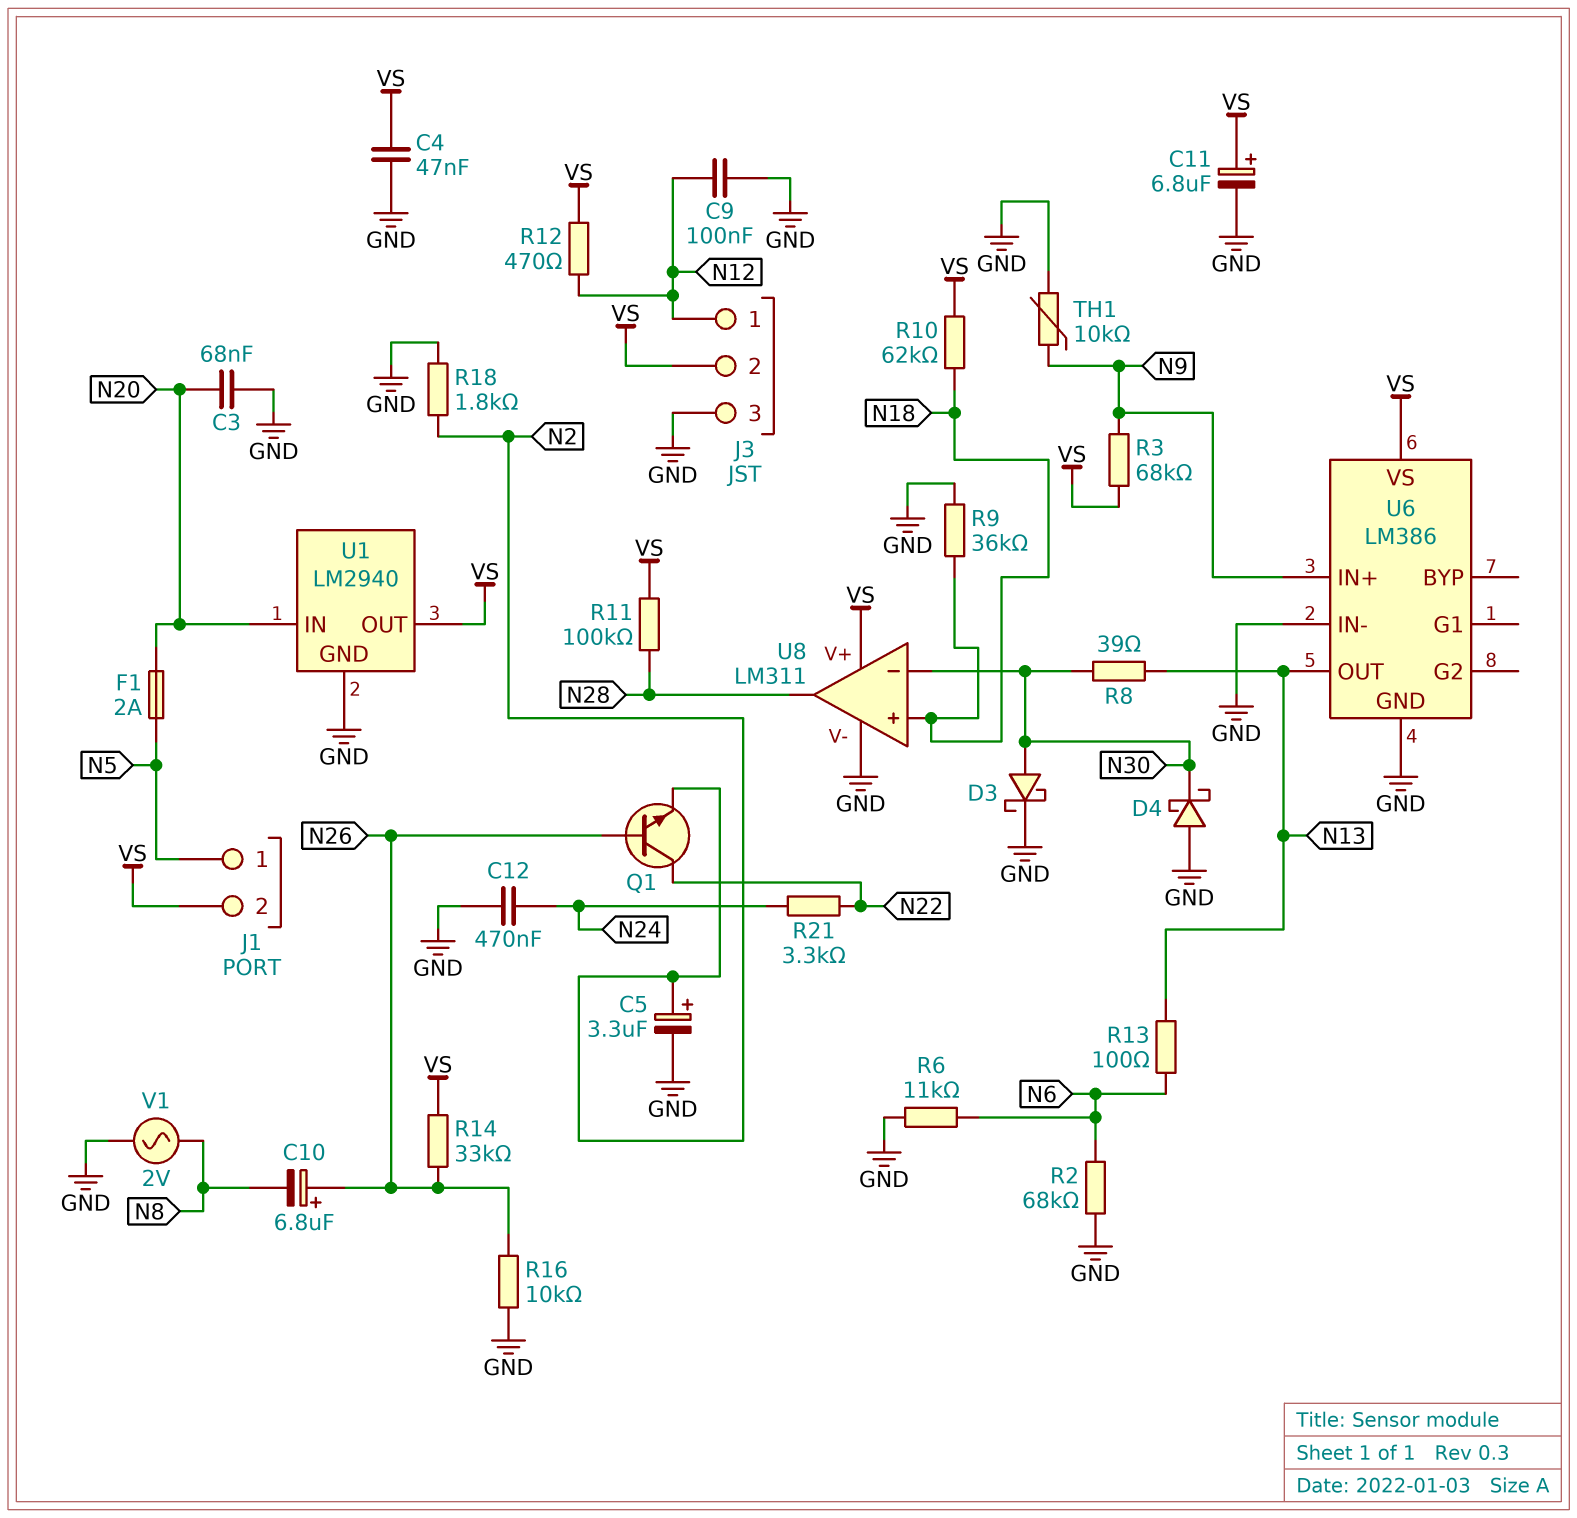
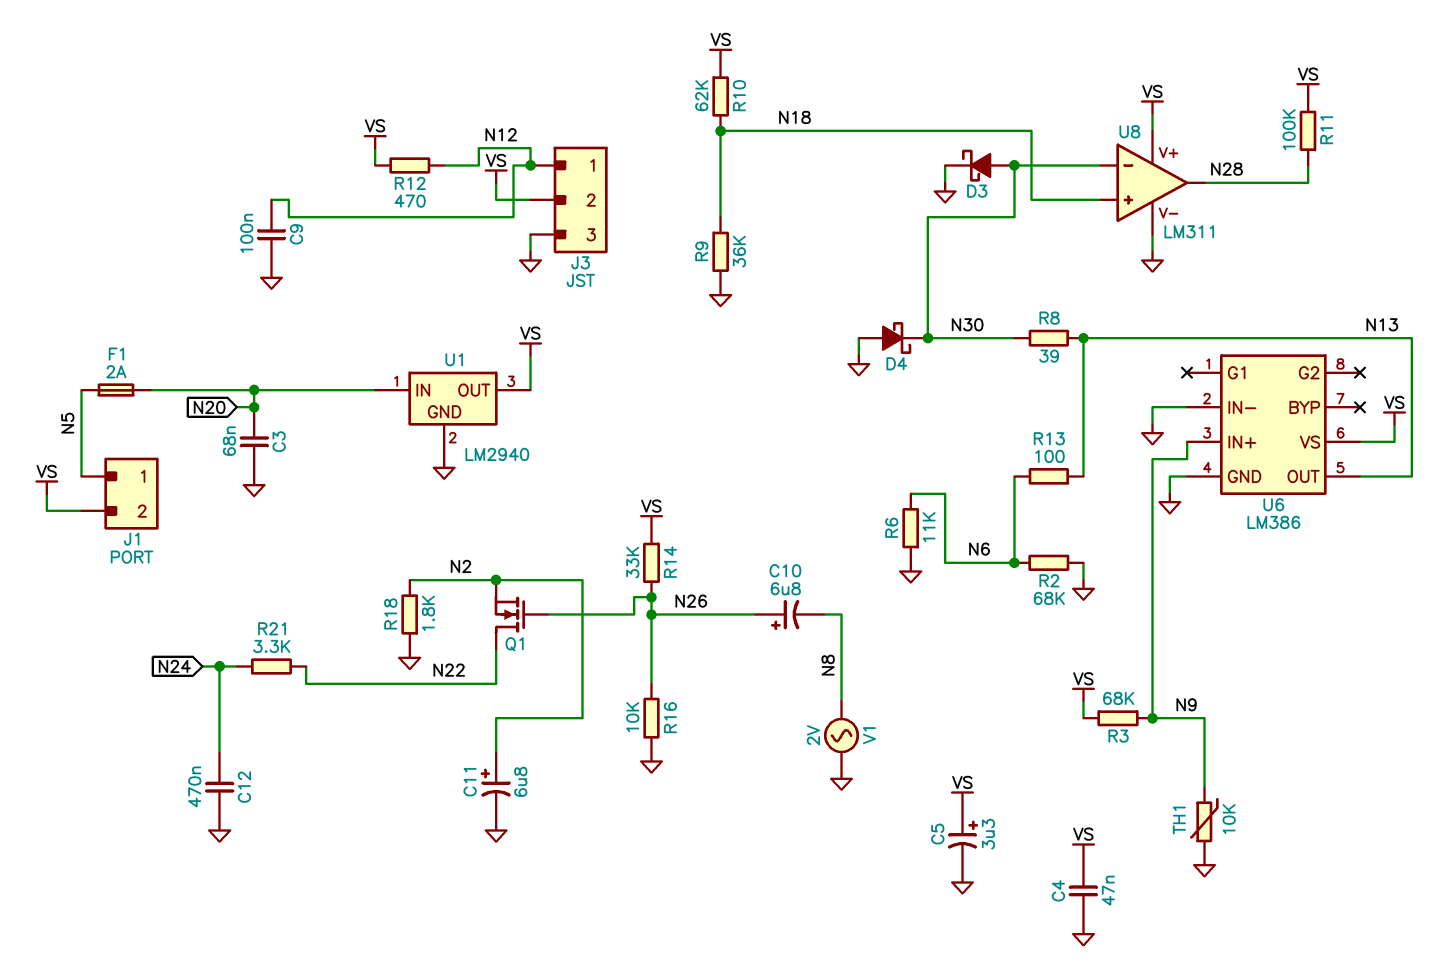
C5: 3.3uF (plus N2, minus GND) -> 3.3uF (plus VS, minus GND)
C11: 6.8uF (plus VS, minus GND) -> 6.8uF (plus N2, minus GND)
Q1: NPN (B N26, C N22, E N2) -> NMOS (G N26, D N22, S N2)

